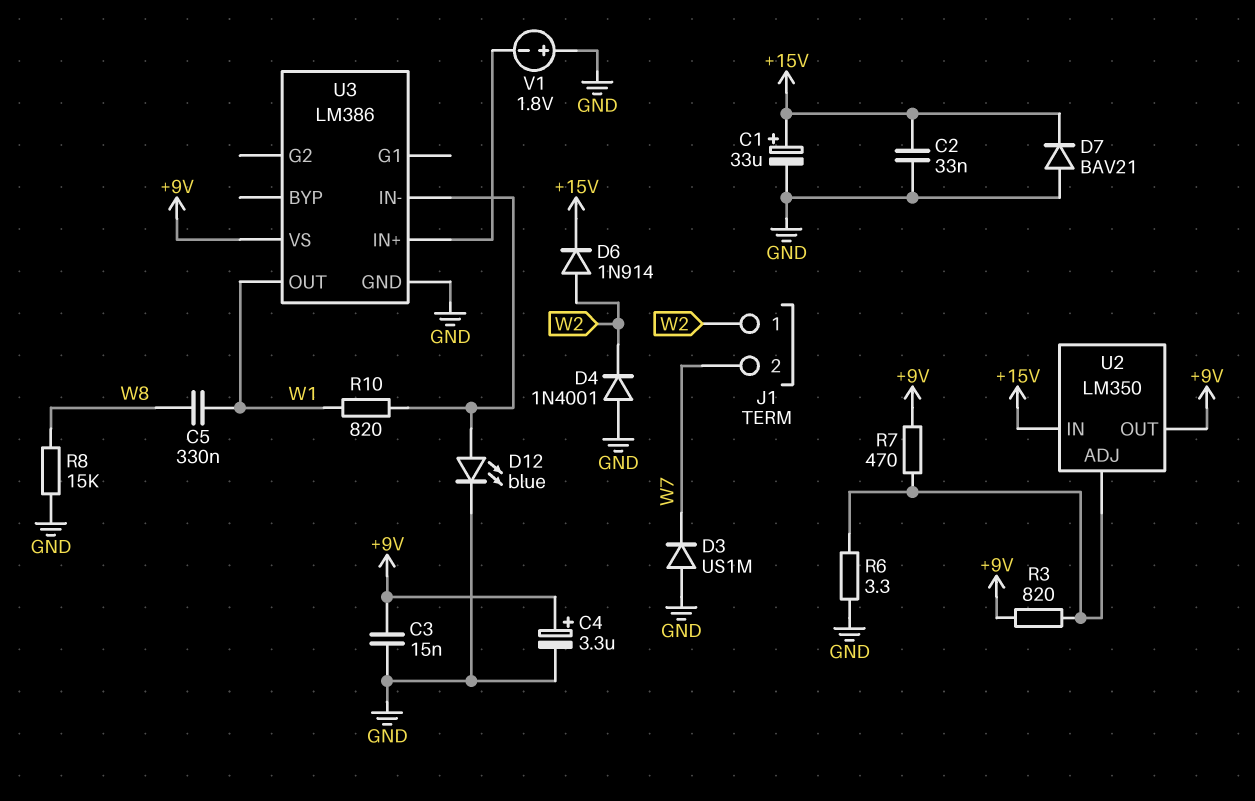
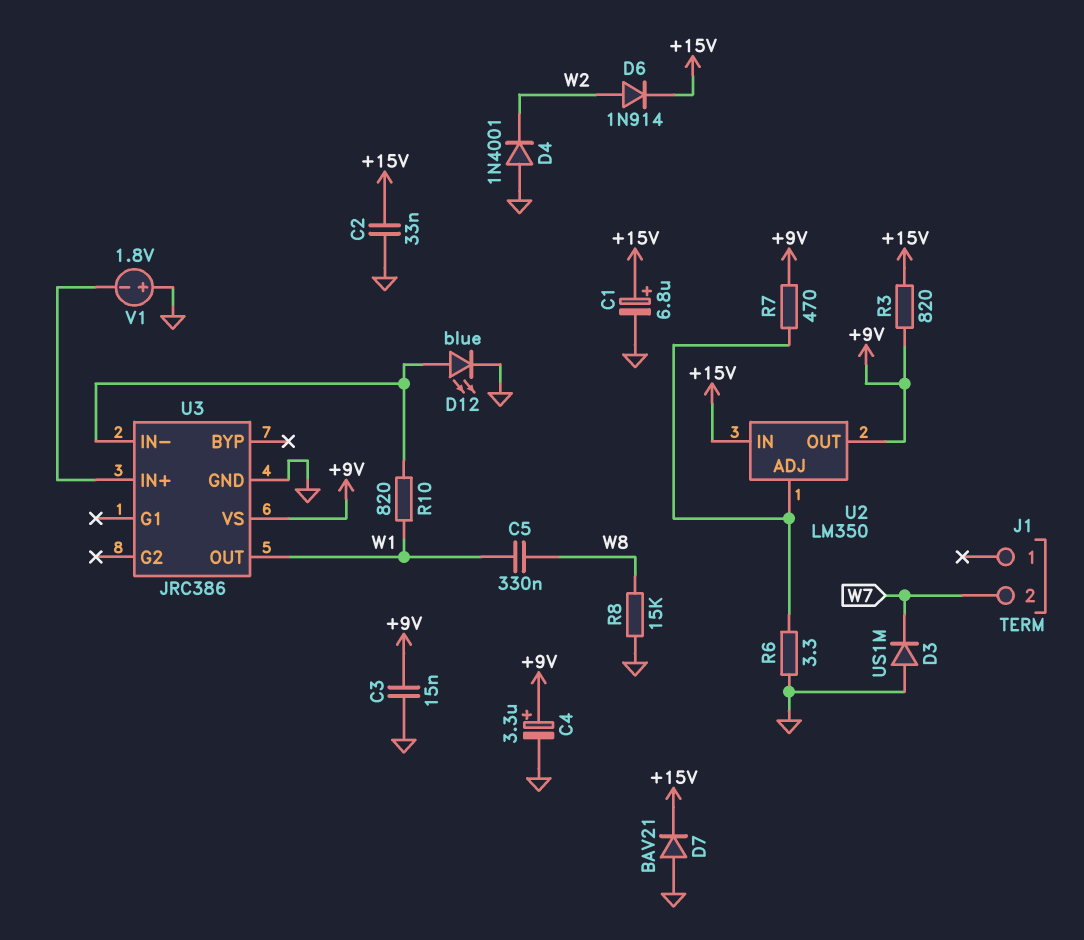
C1: 33uF (plus +15V, minus GND) -> 6.8uF (plus +15V, minus GND)
J1 pin 1: W2 -> none
R3: 820 (+9V, U2/ADJ) -> 820 (+9V, +15V)
U3: LM386 -> JRC386

